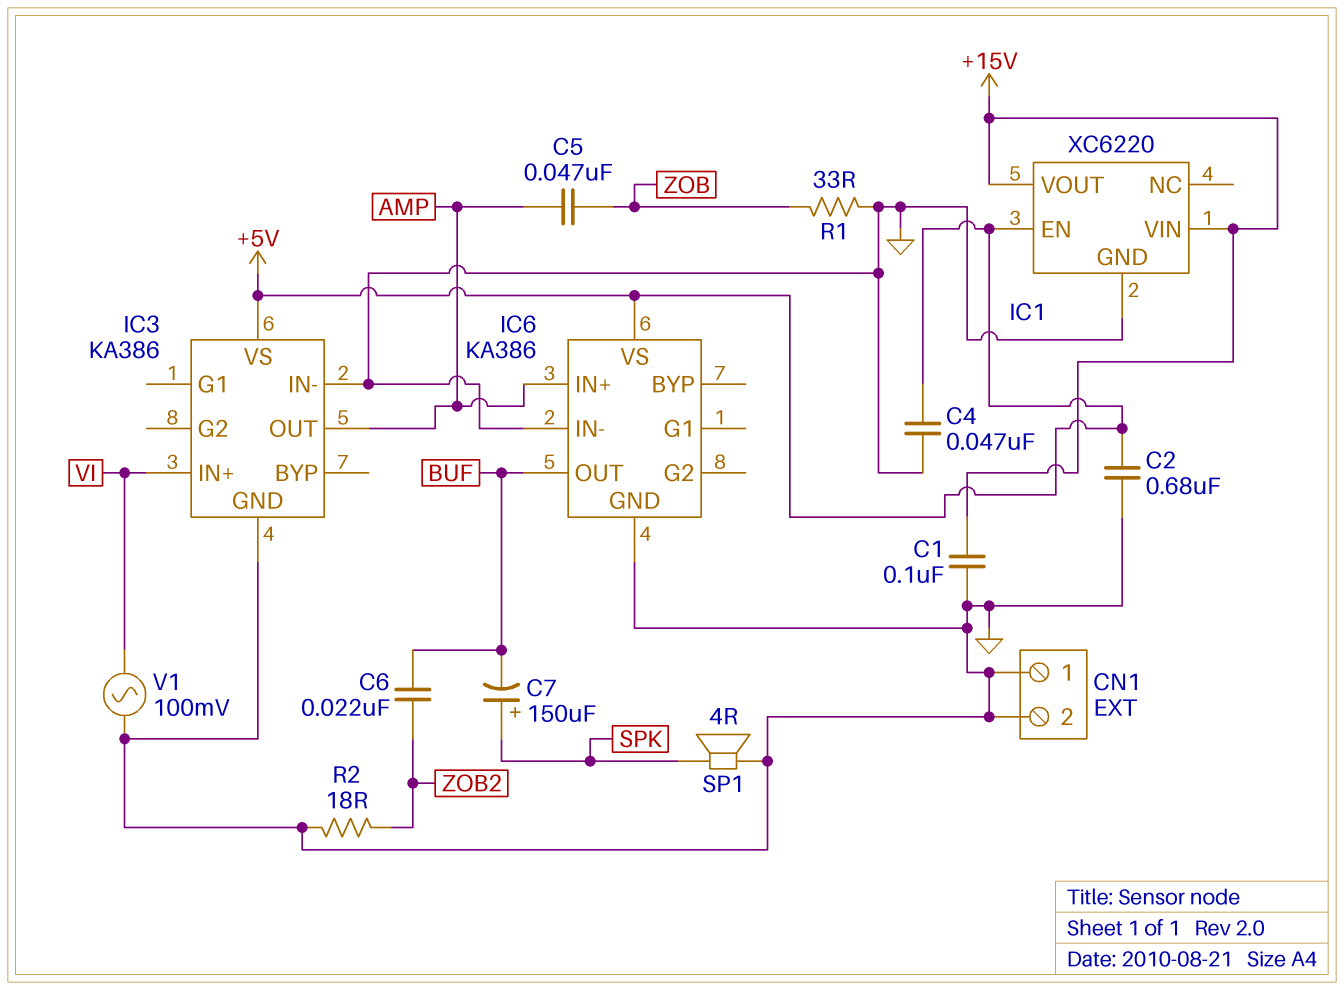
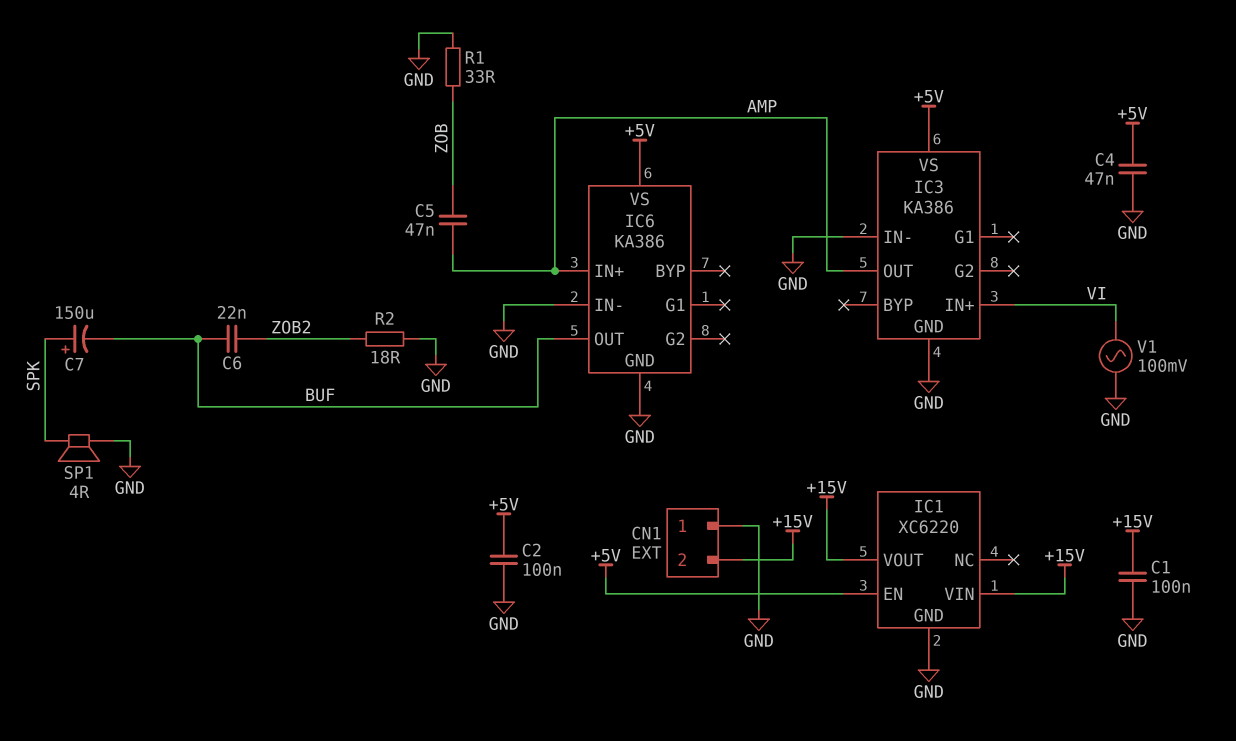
C2: 680nF (+5V, GND) -> 100nF (+5V, GND)
CN1 pin 2: GND -> +15V

